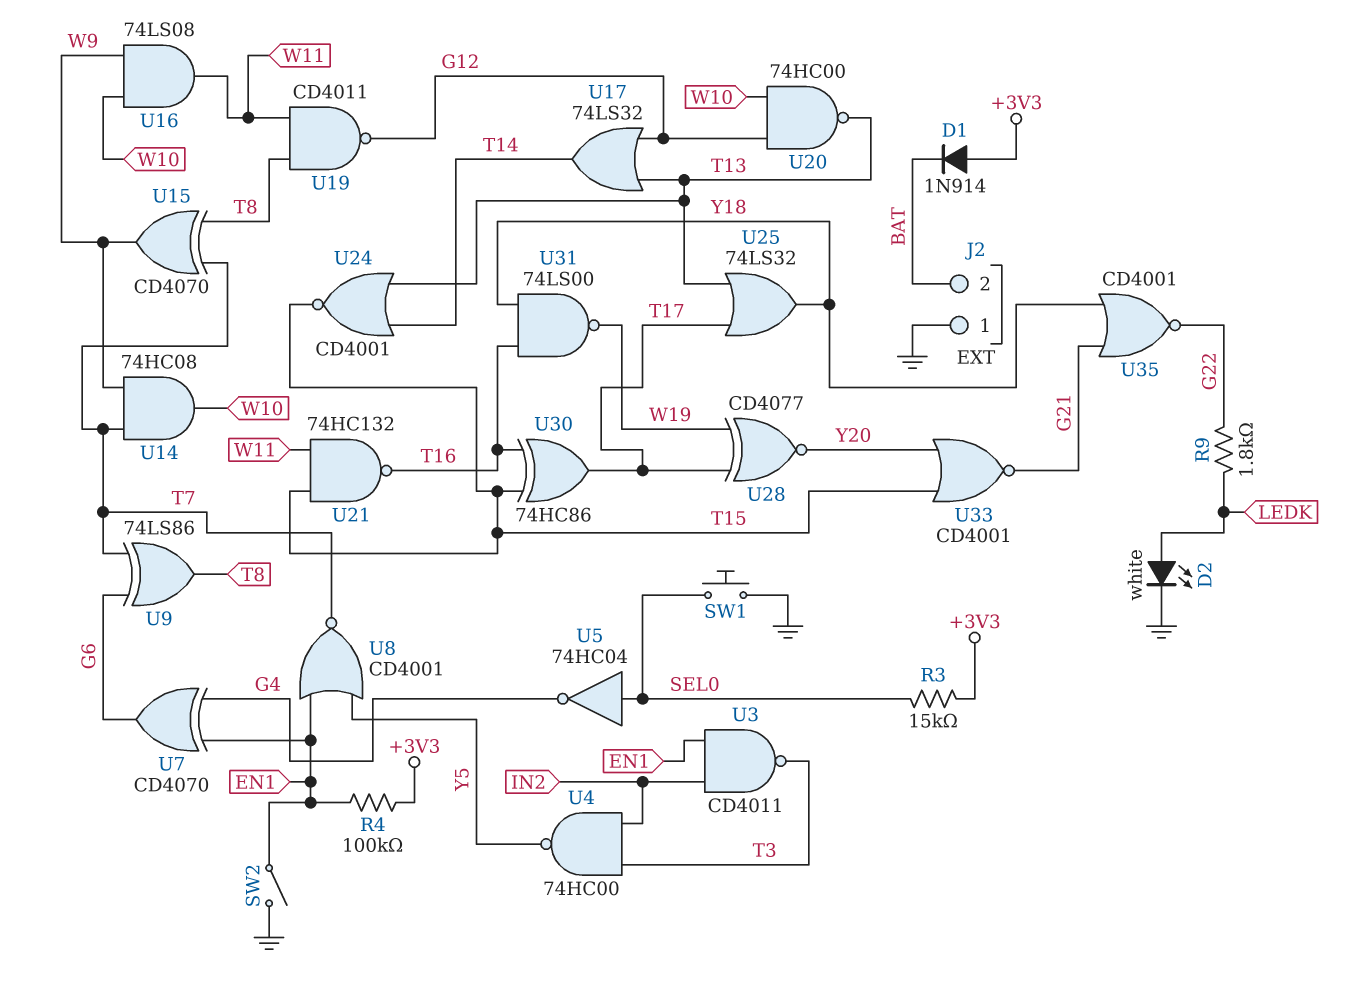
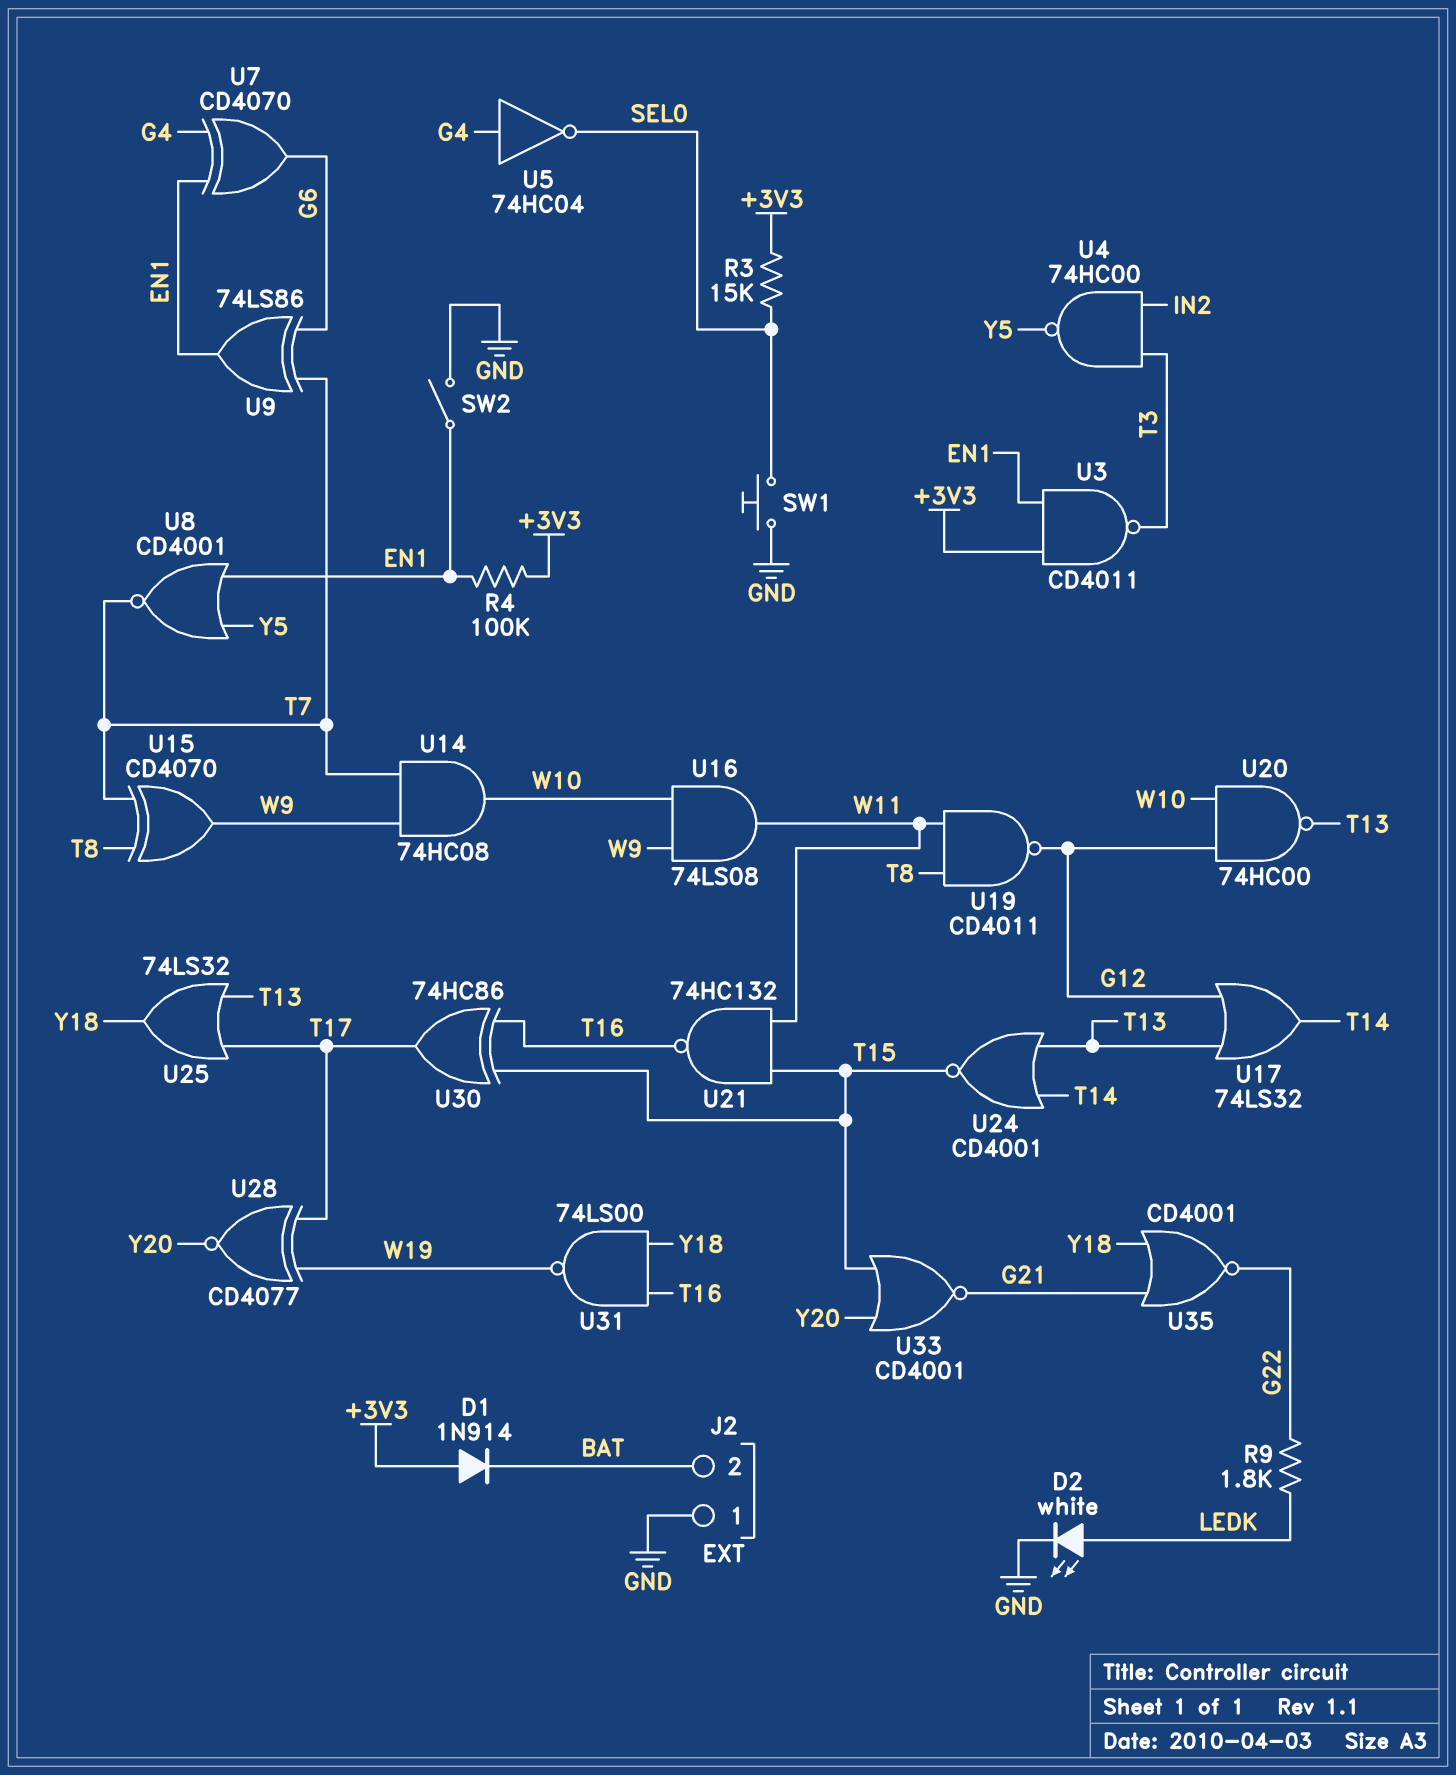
U3: NAND CD4011 (in EN1, in IN2, out T3) -> NAND CD4011 (in +3V3, in EN1, out T3)
U5: NOT 74HC04 (in SEL0, out G4) -> NOT 74HC04 (in G4, out SEL0)
U9: XOR 74LS86 (in G6, in T7, out T8) -> XOR 74LS86 (in G6, in T7, out EN1)

